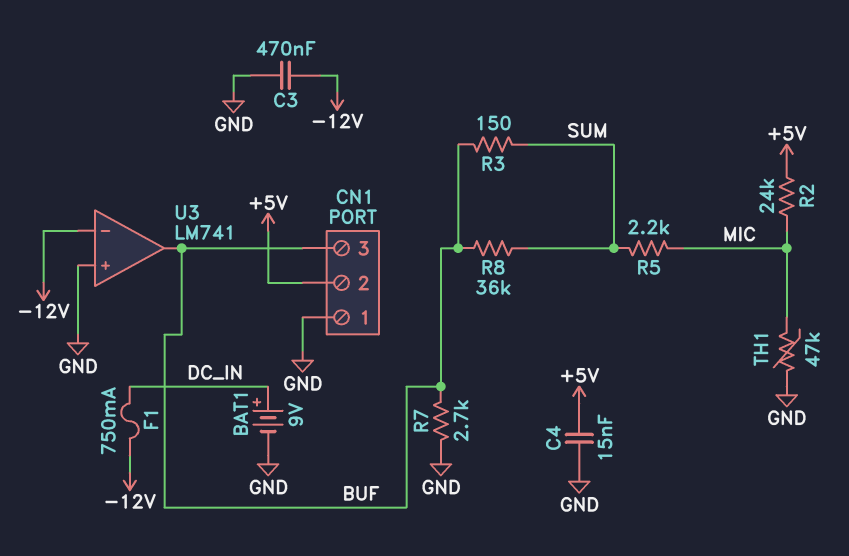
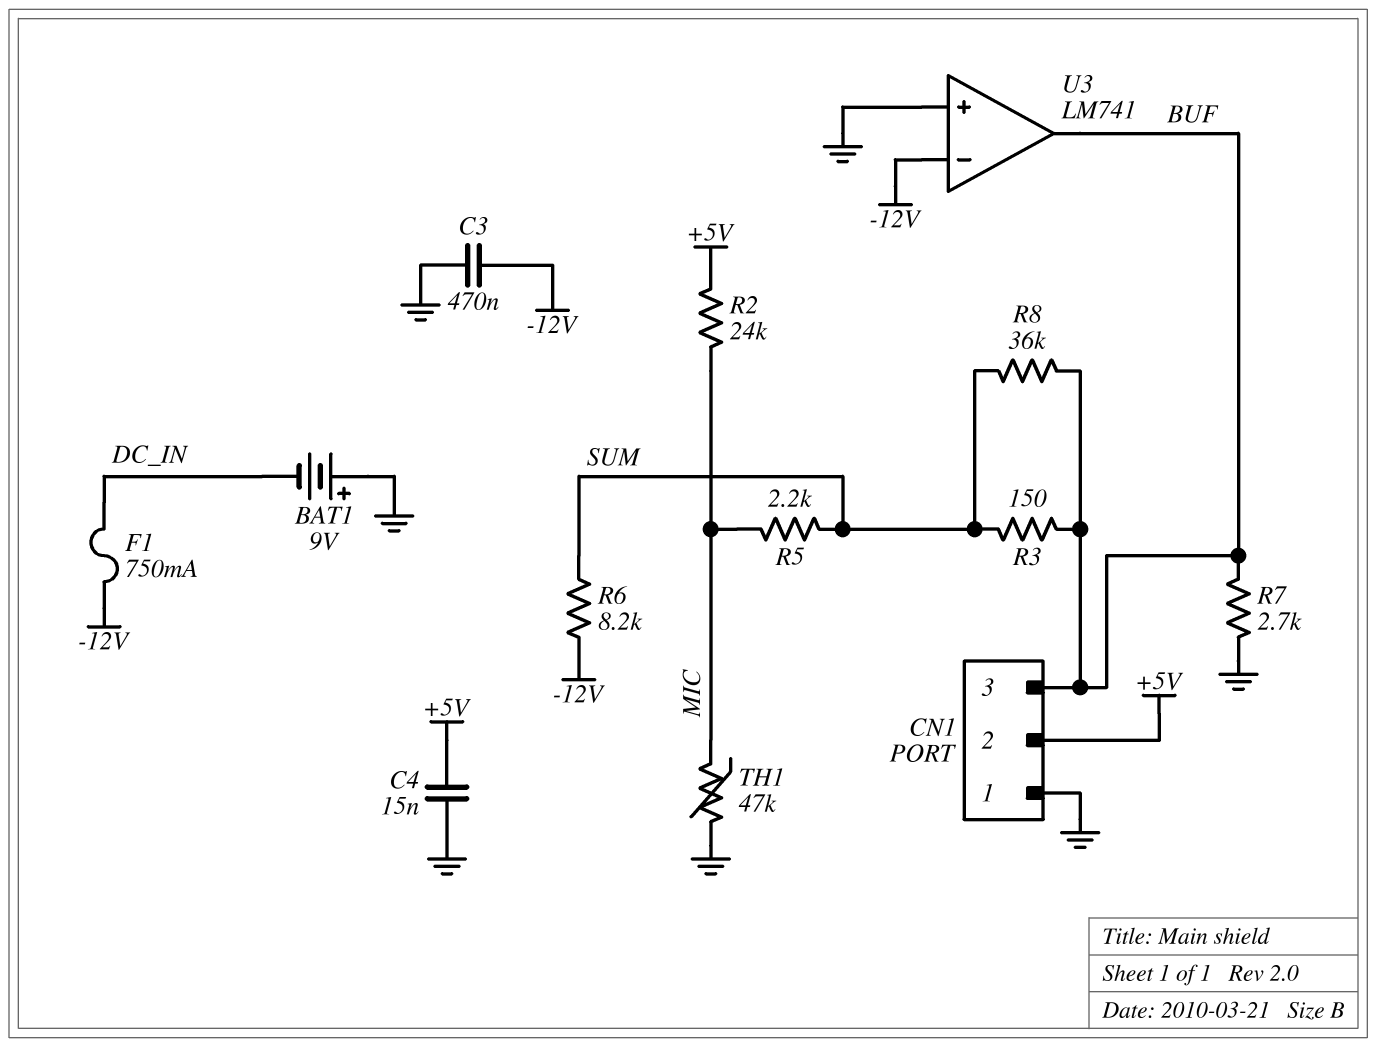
BAT1: 9V (plus DC_IN, minus GND) -> 9V (plus GND, minus DC_IN)
R6: none -> 8.2k (-12V, SUM)

